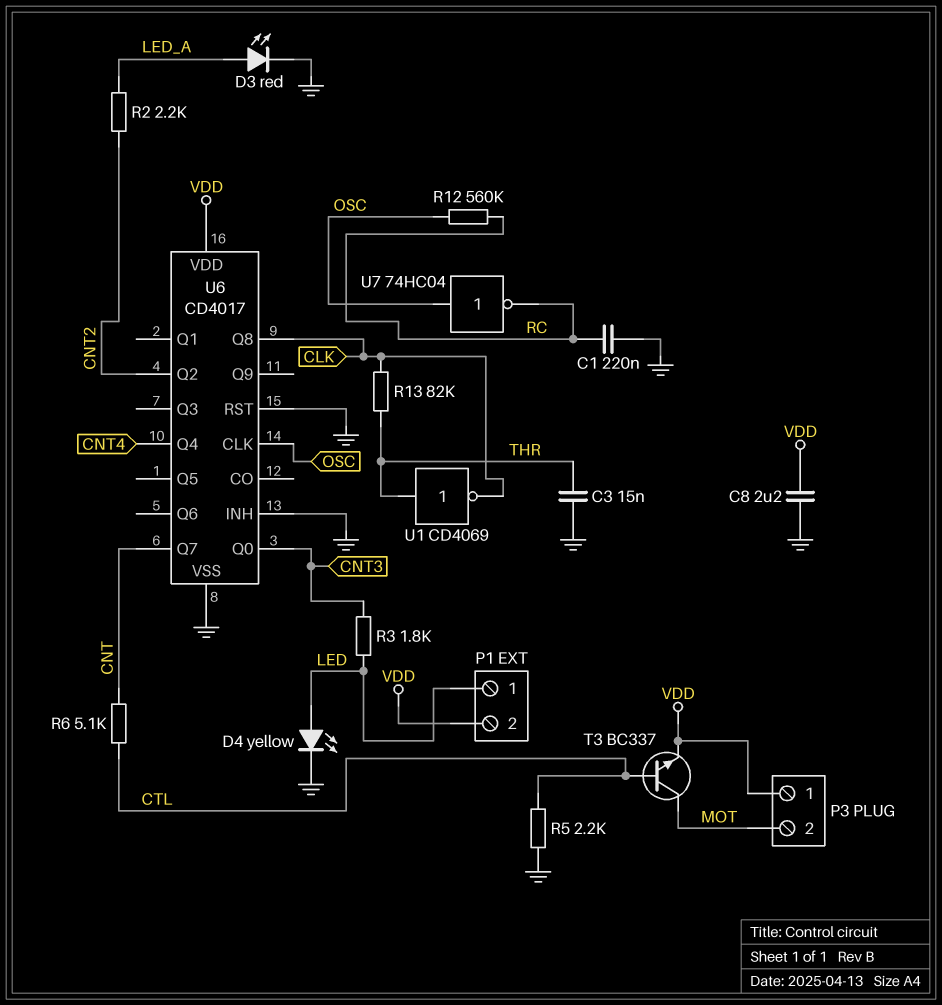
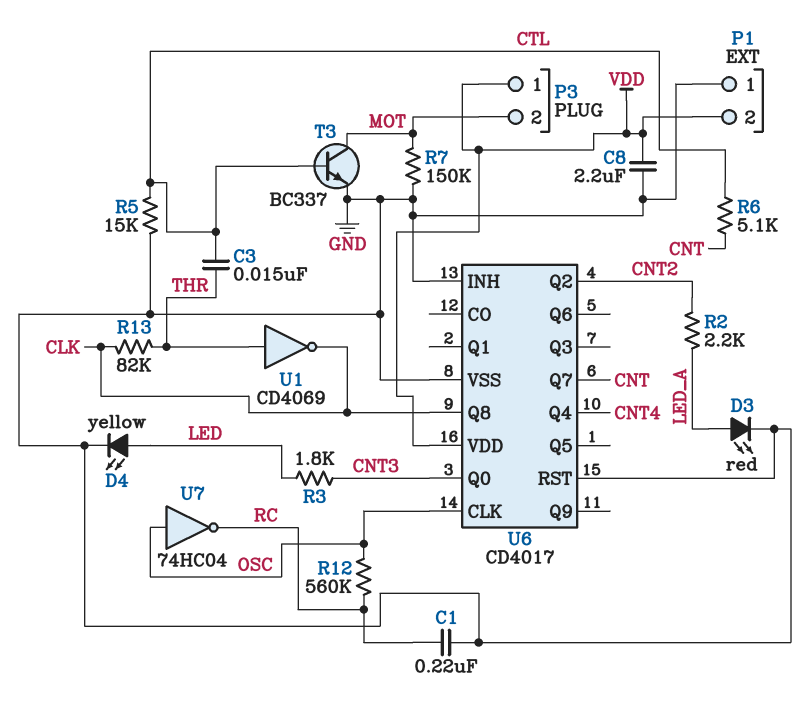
C3: 15nF (GND, THR) -> 15nF (CTL, THR)
P1 pin 1: LED -> GND
R5: 2.2k (CTL, GND) -> 15k (CTL, GND)
R7: none -> 150k (GND, MOT)
T3: NPN BC337 (B CTL, C MOT, E VDD) -> NPN BC337 (B CTL, C MOT, E GND)

